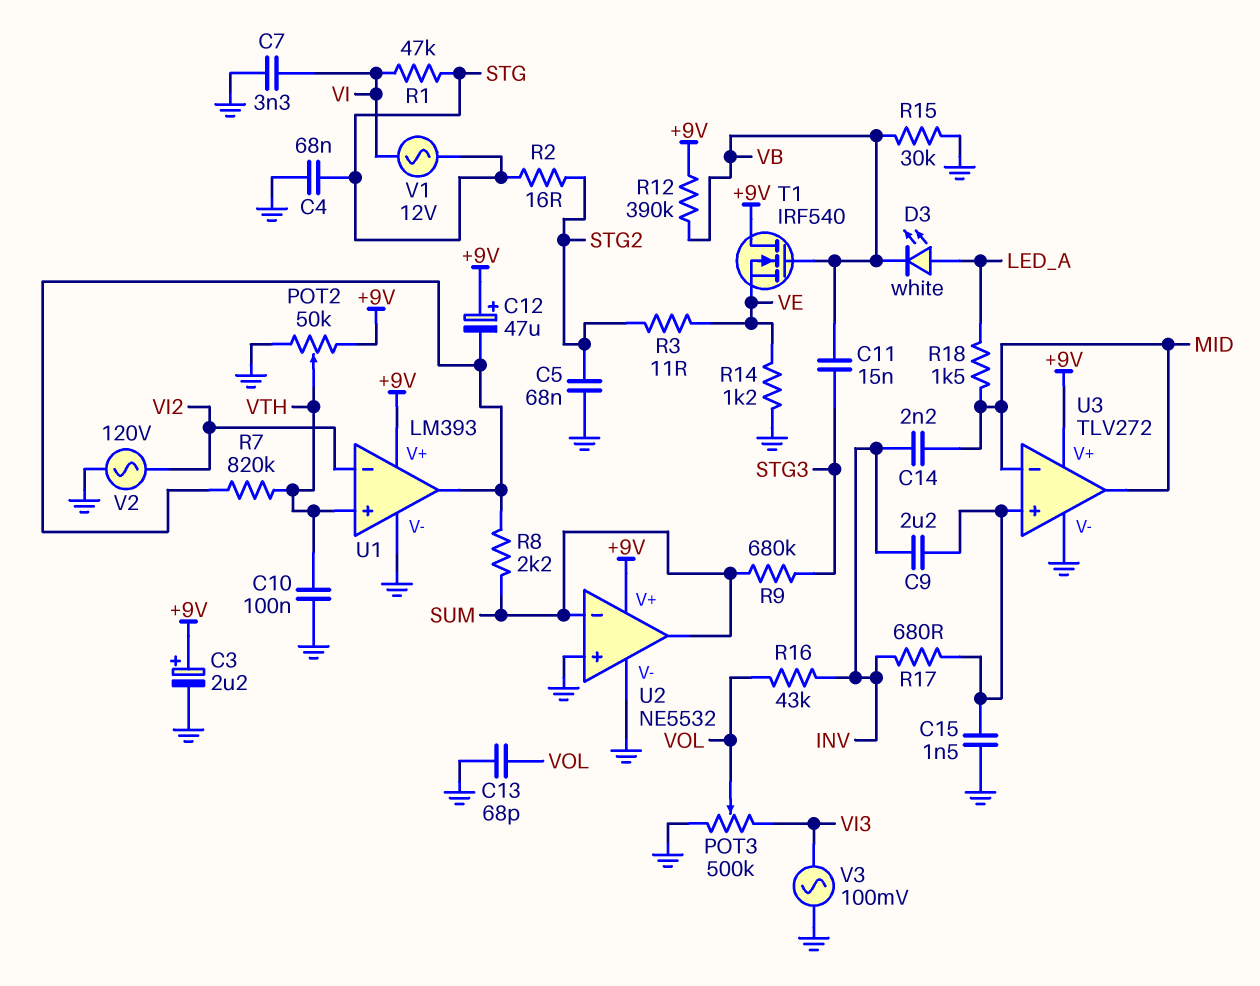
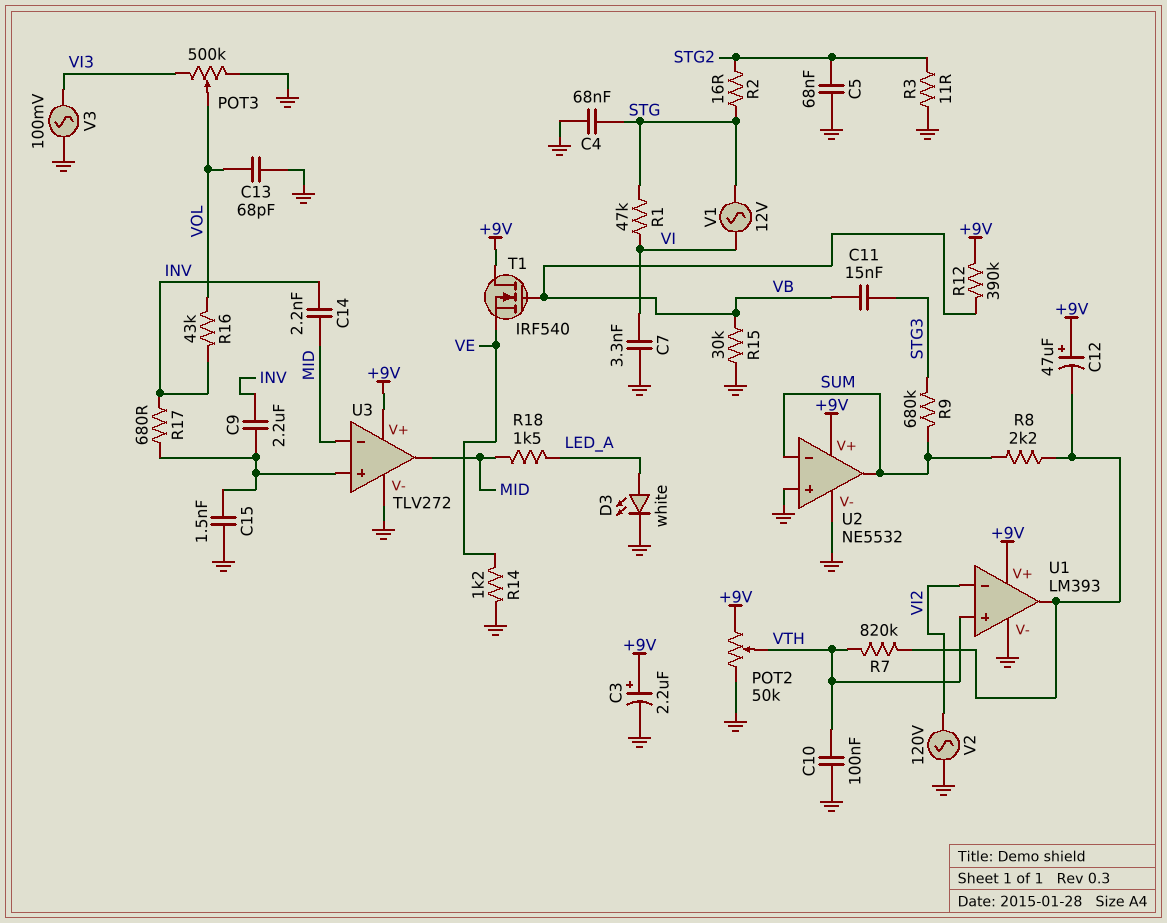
D3: LED white (A LED_A, K VB) -> LED white (A LED_A, K GND)
R3: 11 (STG2, VE) -> 11 (GND, STG2)

